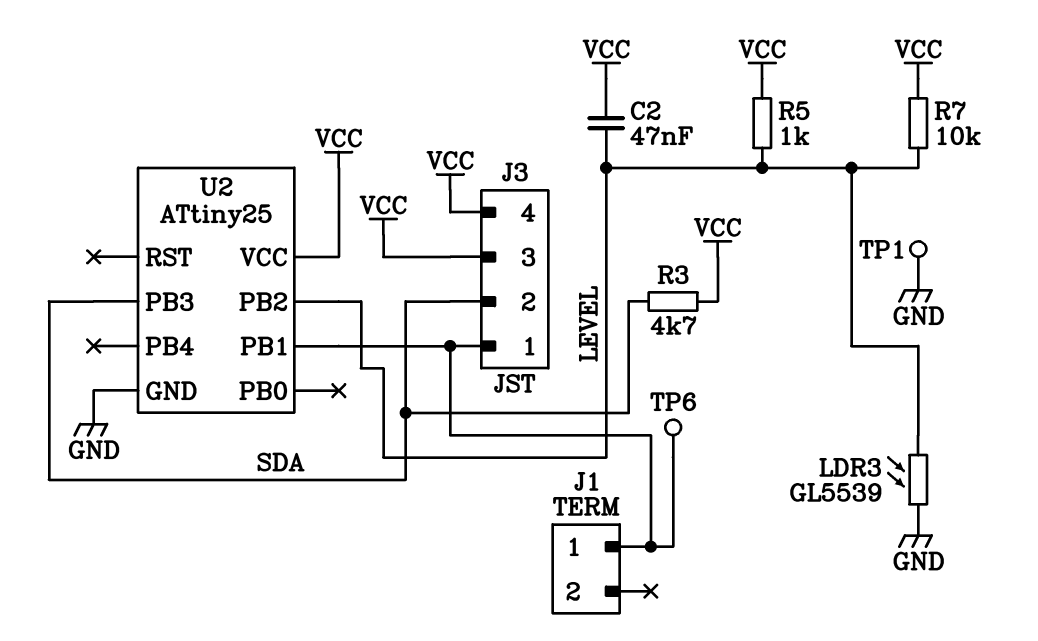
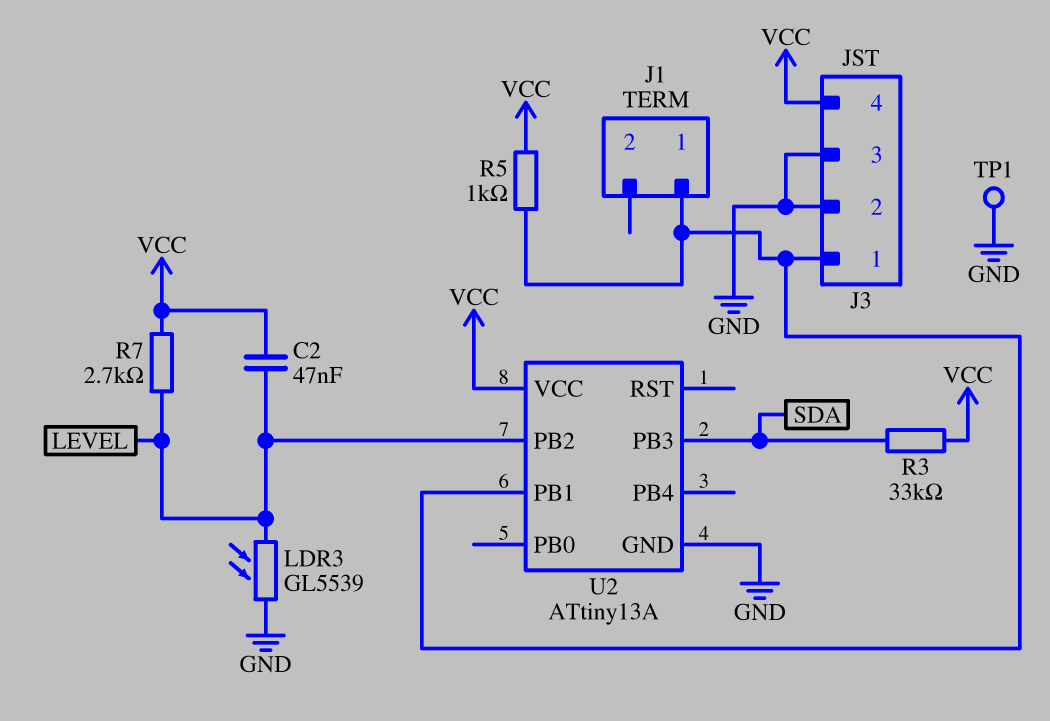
J3 pin 2: SDA -> GND
J3 pin 3: VCC -> GND
R3: 4.7k (SDA, VCC) -> 33k (SDA, VCC)
R5: 1k (LEVEL, VCC) -> 1k (J1/1, VCC)
R7: 10k (LEVEL, VCC) -> 2.7k (LEVEL, VCC)
TP6: test point (J1/1) -> none
U2: ATtiny25 -> ATtiny13A

